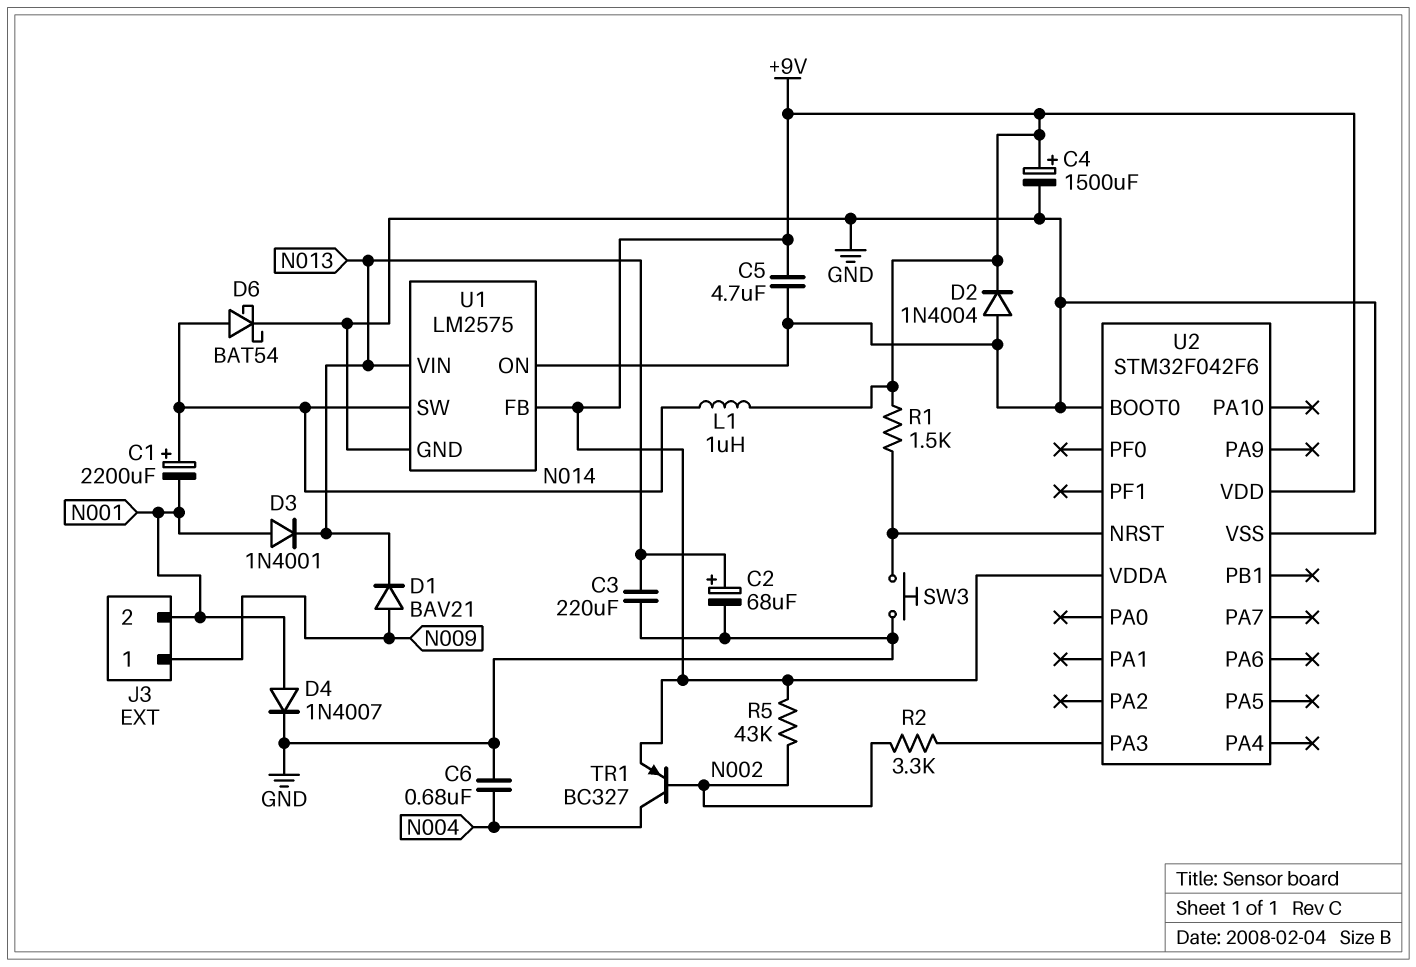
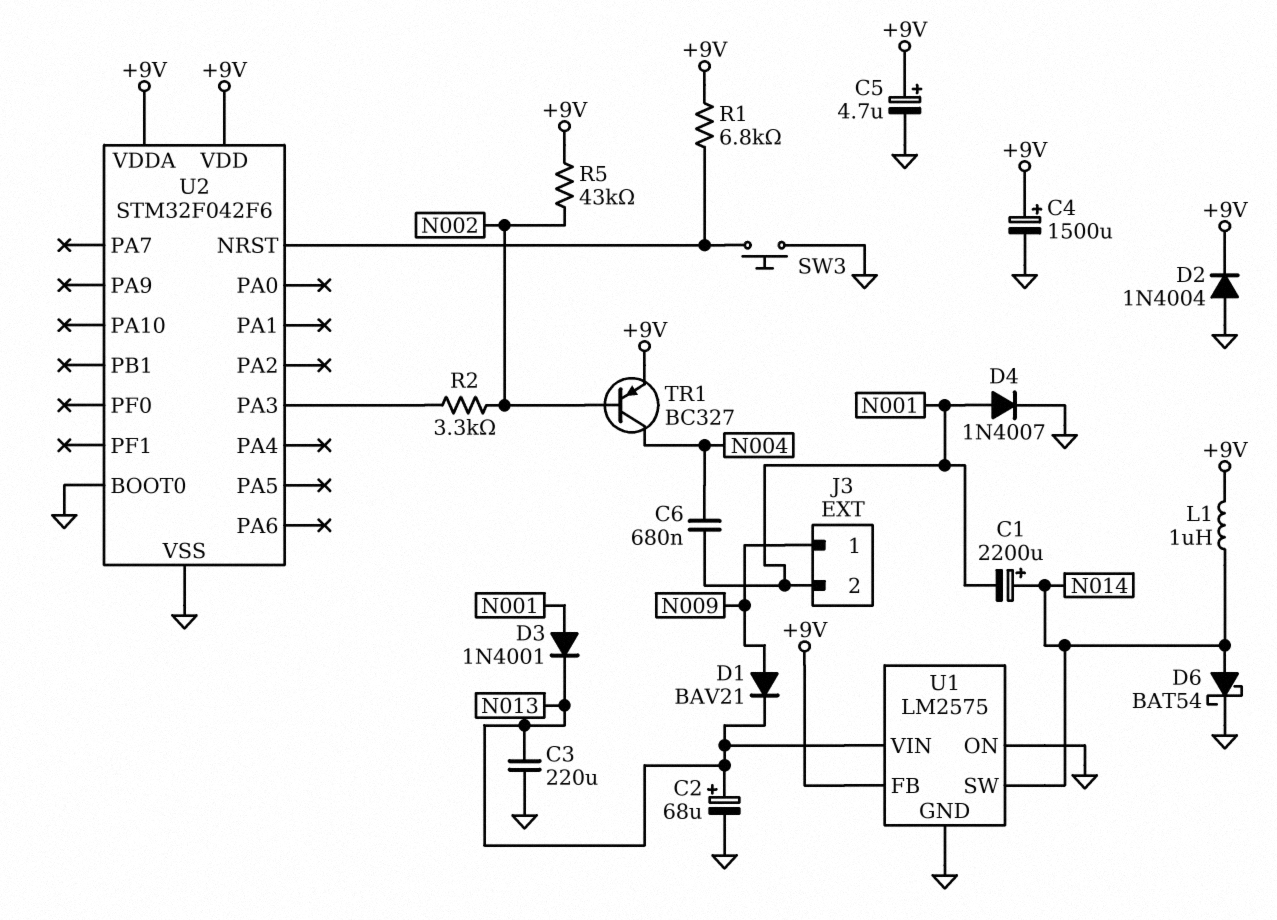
C5: 4.7uF (+9V, GND) -> 4.7uF (plus +9V, minus GND)
C6: 680nF (GND, N004) -> 680nF (N001, N004)
R1: 1.5k (+9V, U2/NRST) -> 6.8k (+9V, U2/NRST)

